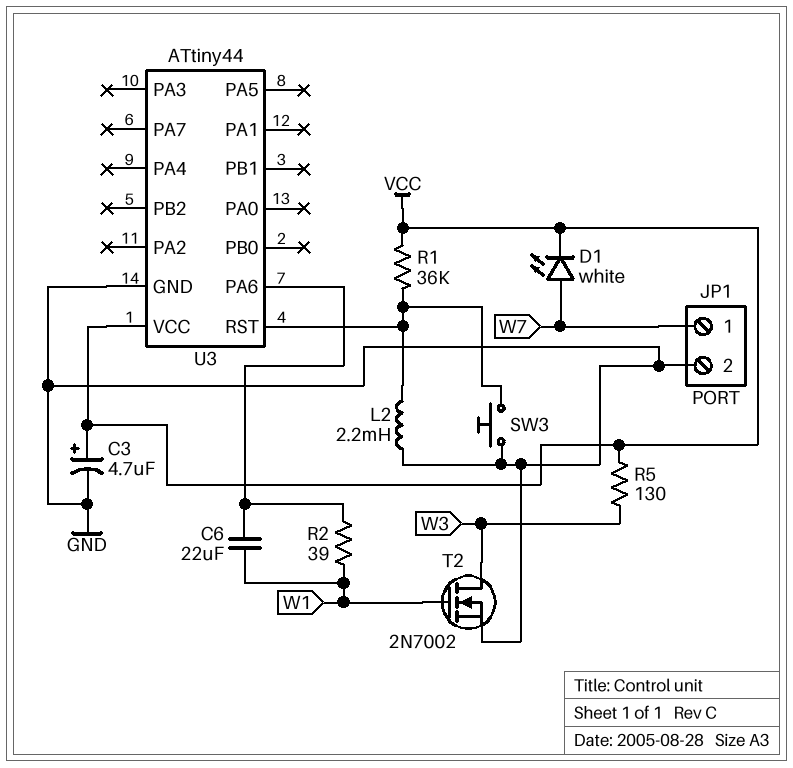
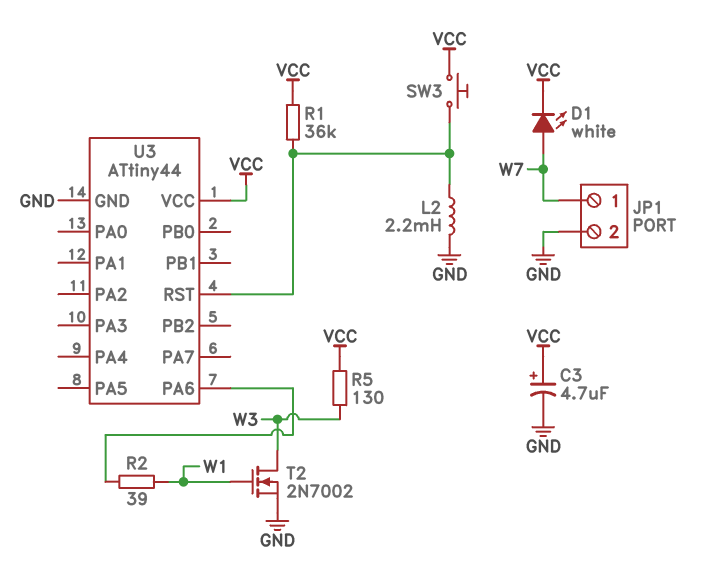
C6: 22uF (U3/PA6, W1) -> none
SW3: button (GND, U3/RST) -> button (U3/RST, VCC)

